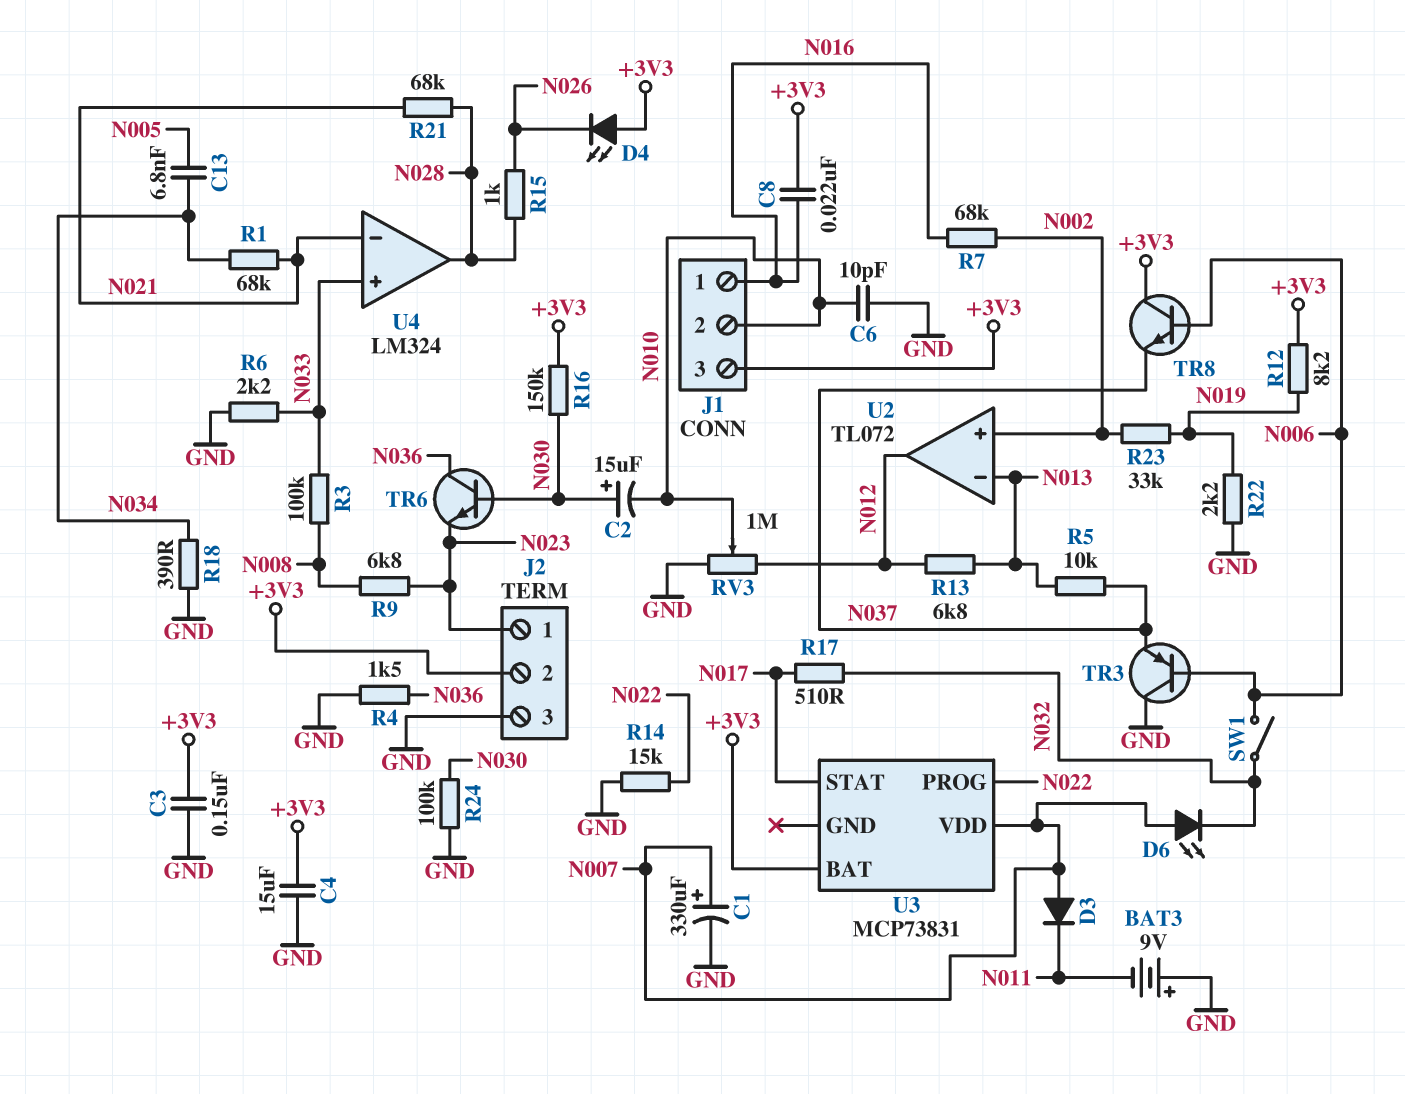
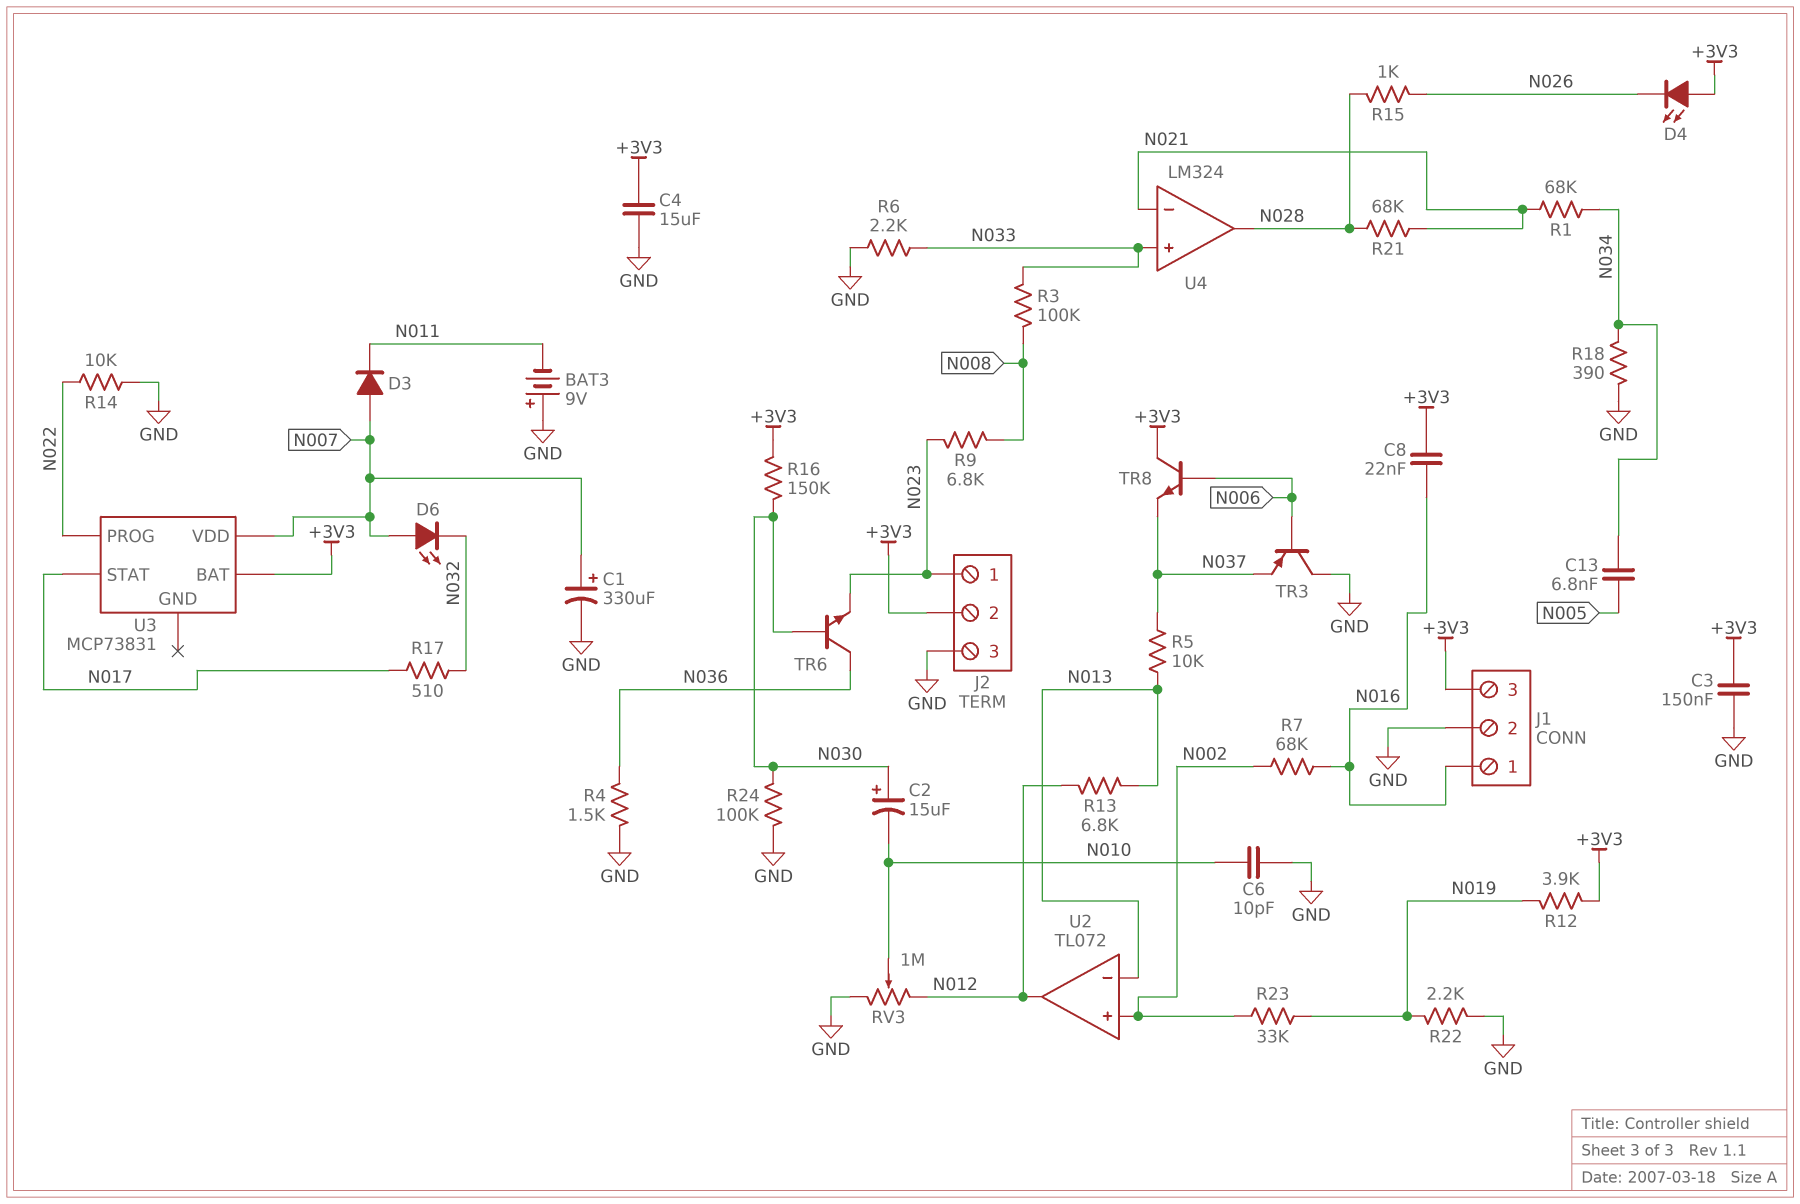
J1 pin 2: N010 -> GND
R12: 8.2k (+3V3, N019) -> 3.9k (+3V3, N019)
R14: 15k (GND, N022) -> 10k (GND, N022)
SW1: switch (N006, N032) -> none

